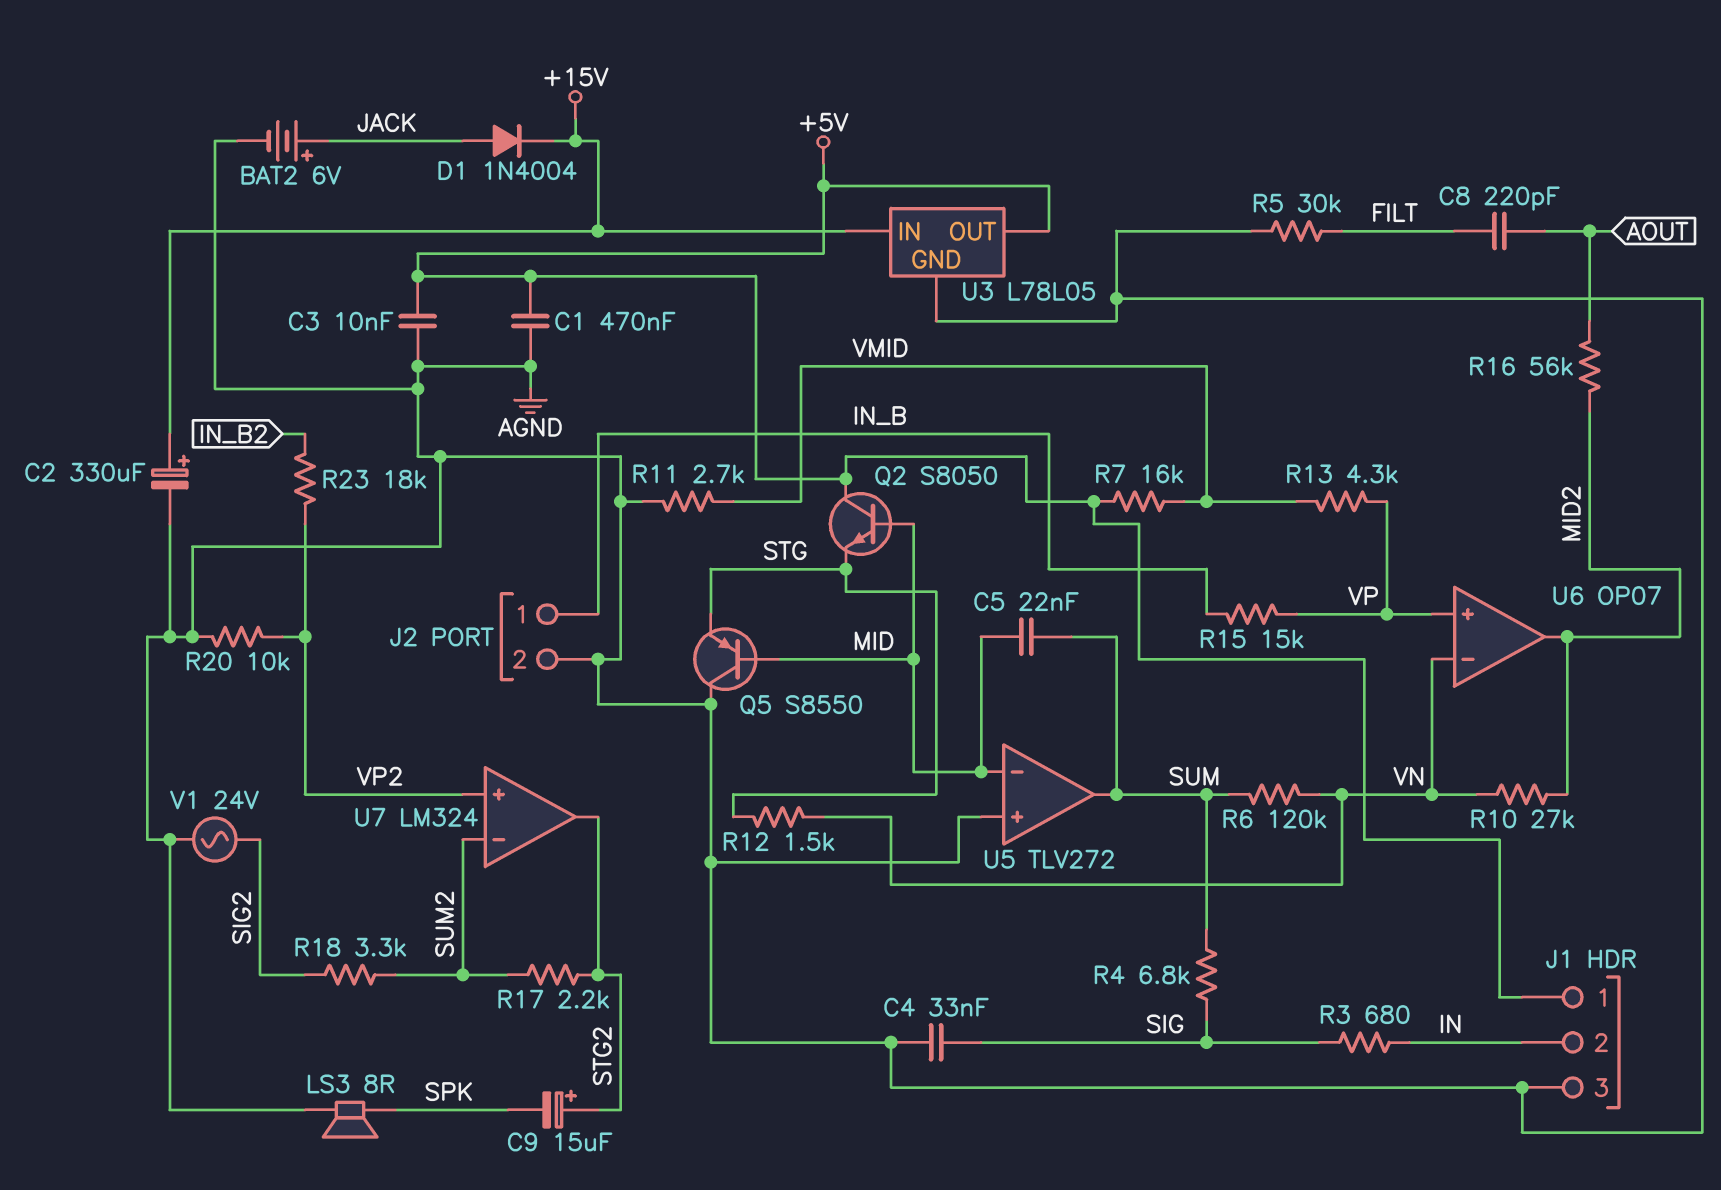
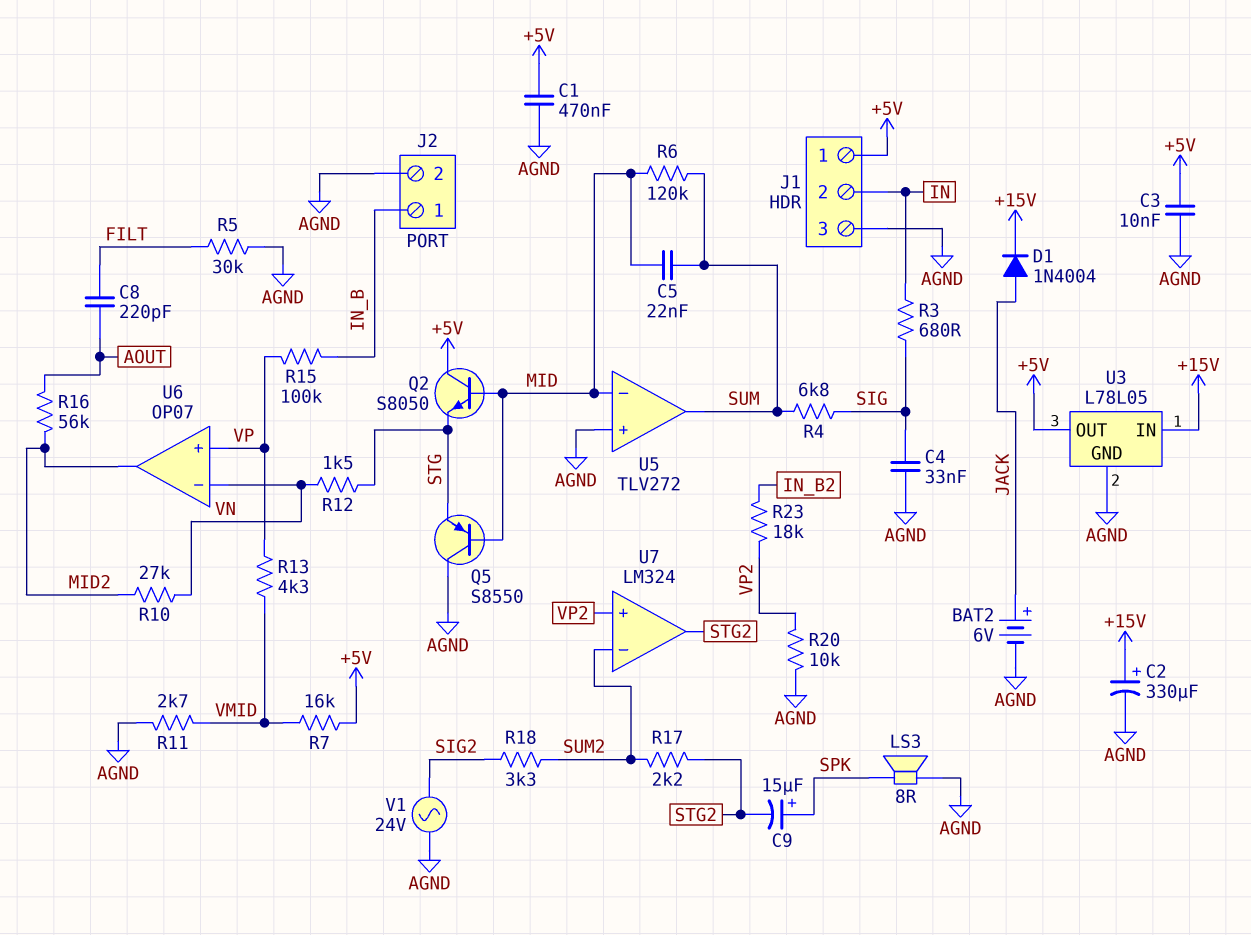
C9: 15uF (plus STG2, minus SPK) -> 15uF (plus SPK, minus STG2)
R6: 120k (SUM, VN) -> 120k (MID, SUM)
R15: 15k (IN_B, VP) -> 100k (IN_B, VP)

